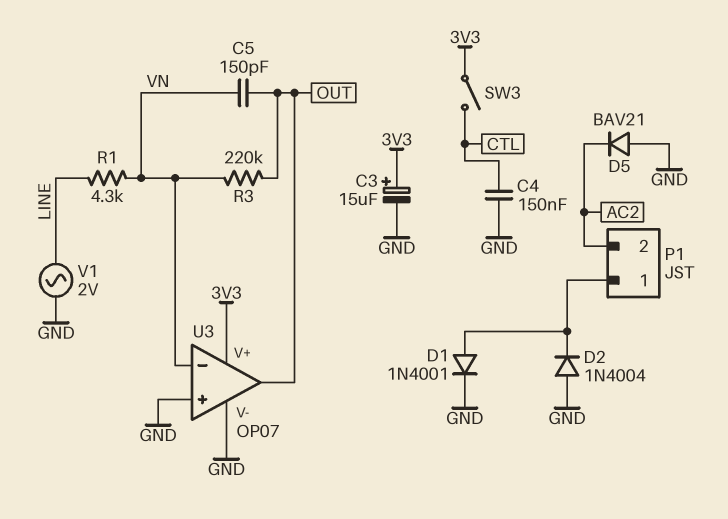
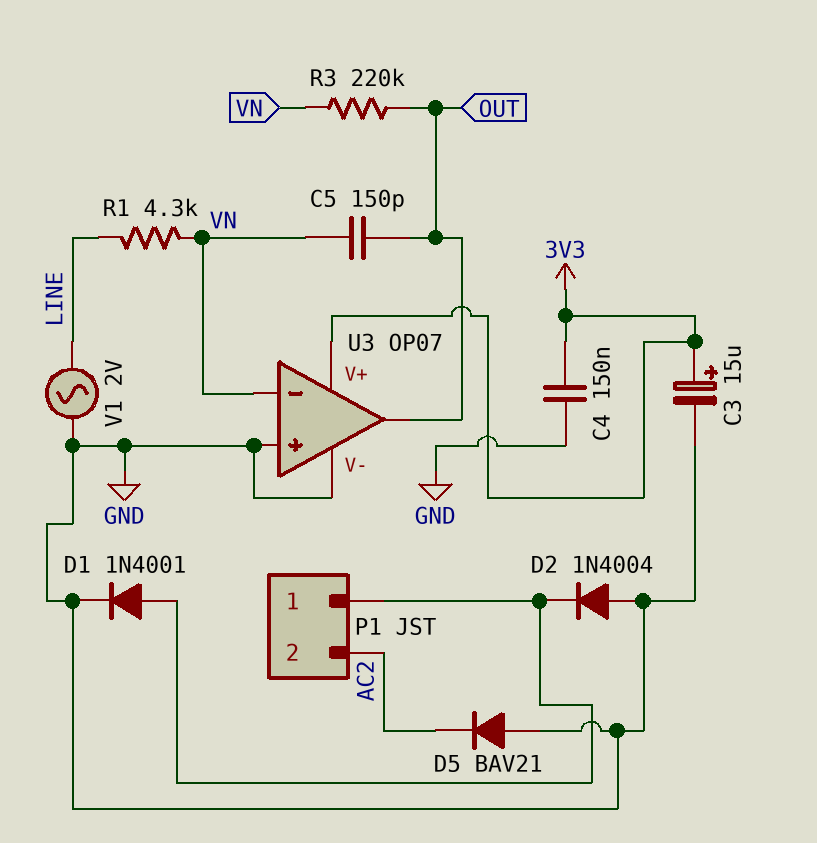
C4: 150nF (CTL, GND) -> 150nF (3V3, GND)
SW3: switch (3V3, CTL) -> none

